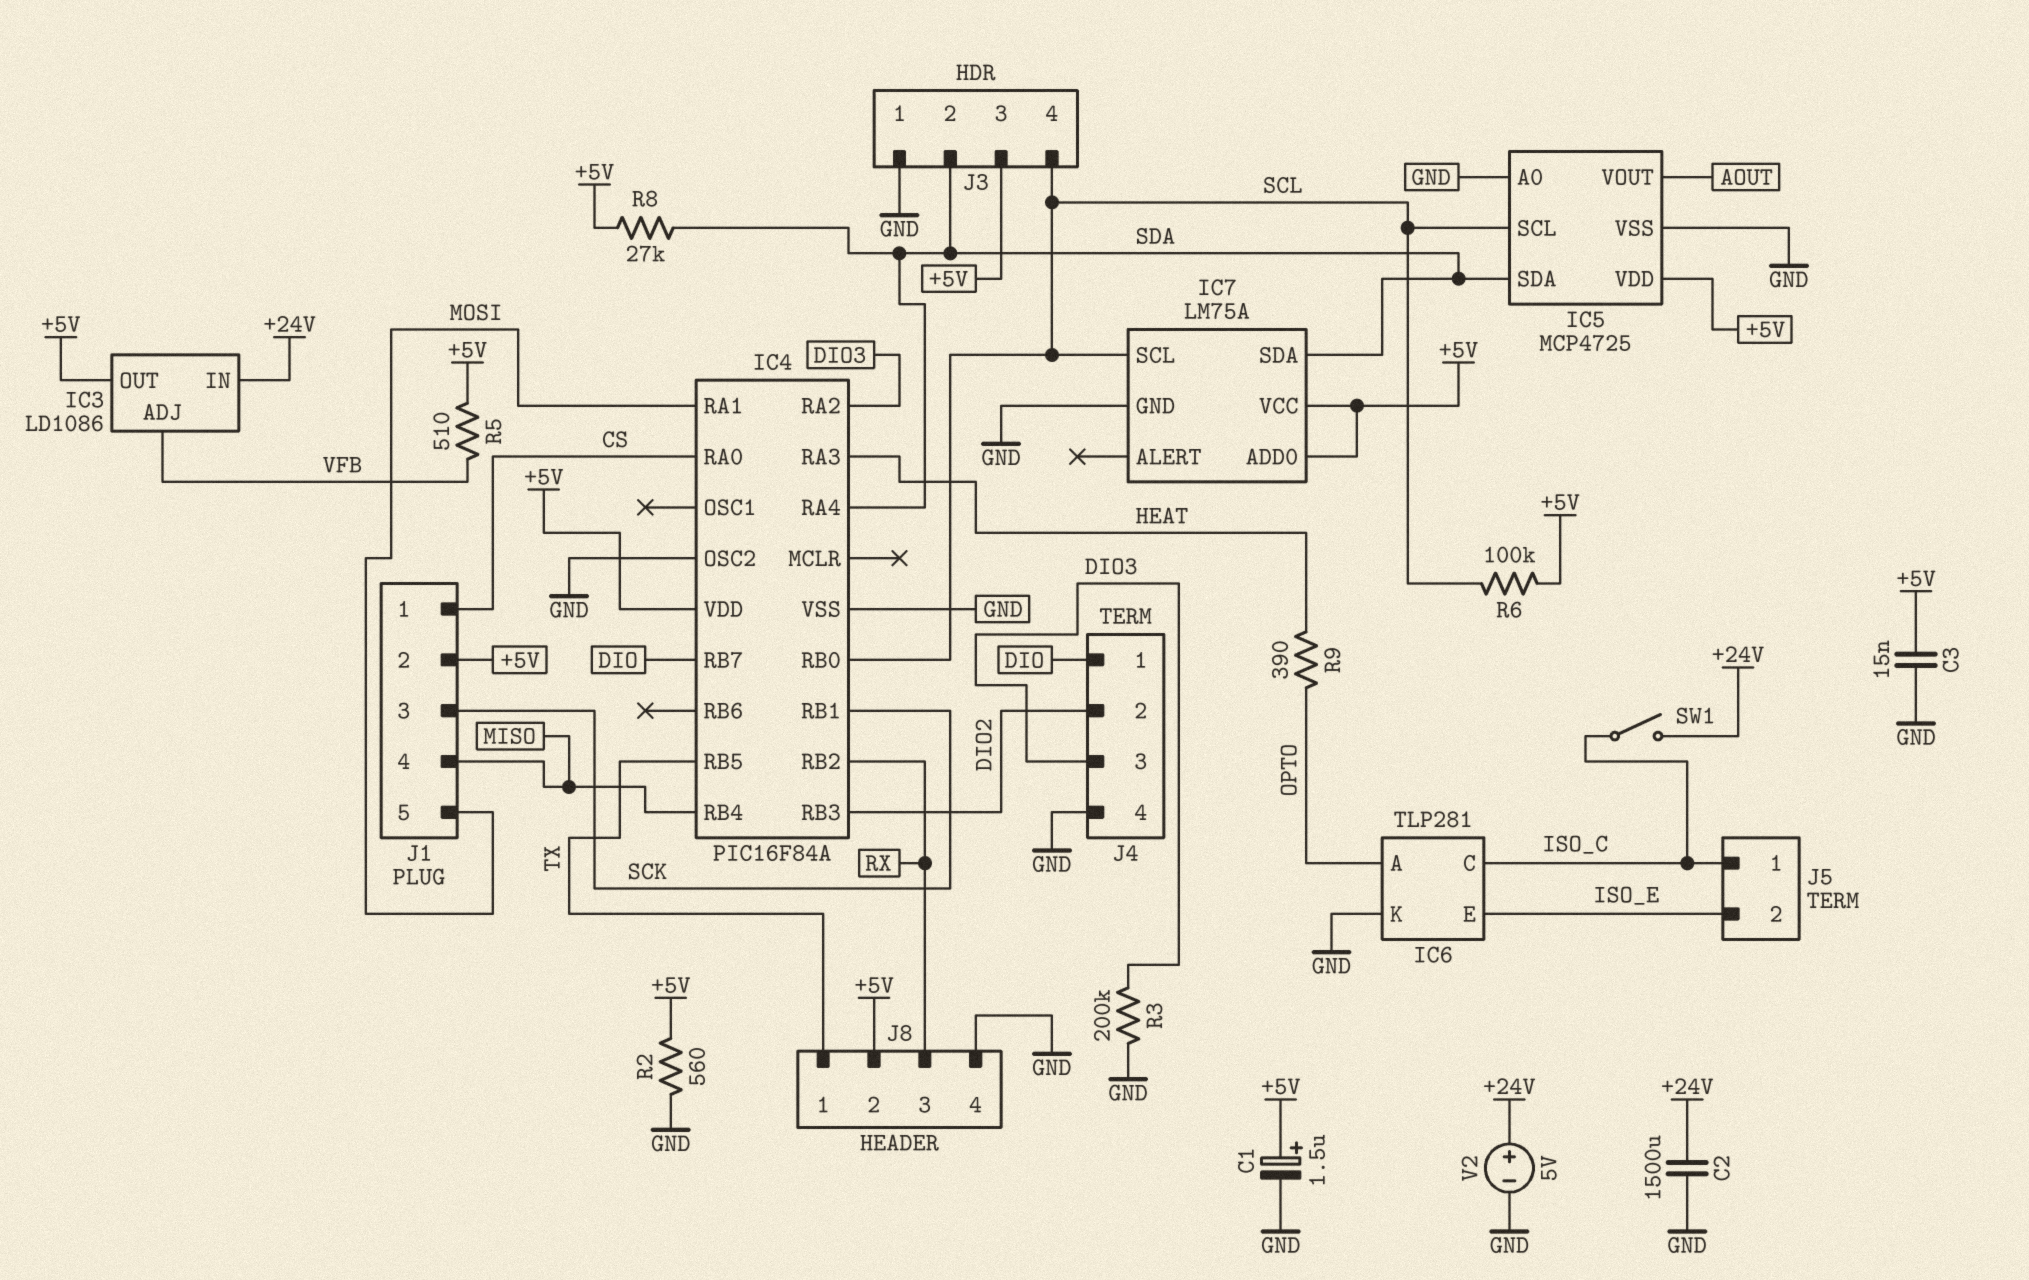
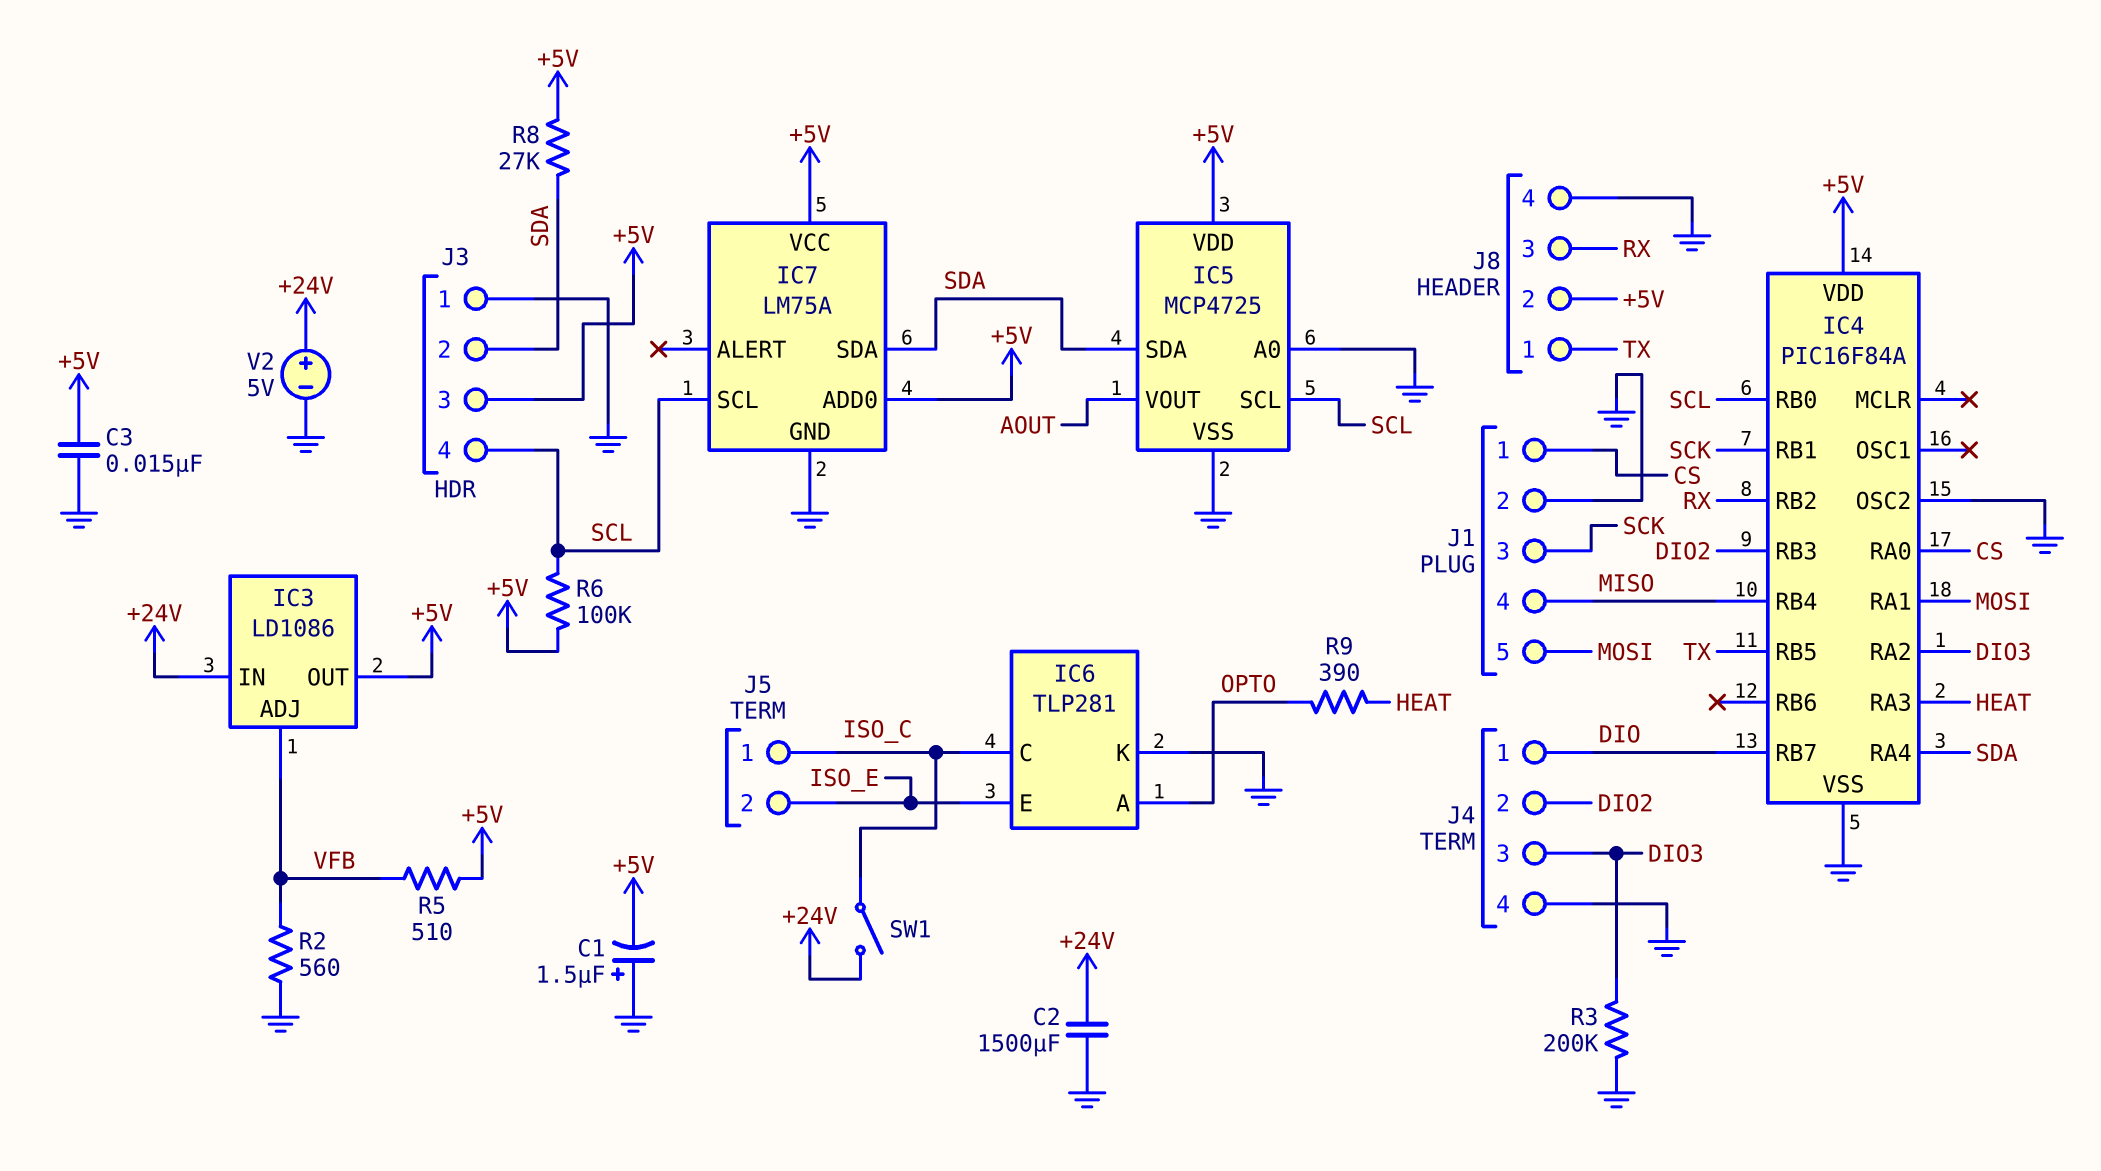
C1: 1.5uF (plus +5V, minus GND) -> 1.5uF (plus GND, minus +5V)
J1 pin 2: +5V -> GND
R2: 560 (+5V, GND) -> 560 (GND, VFB)

